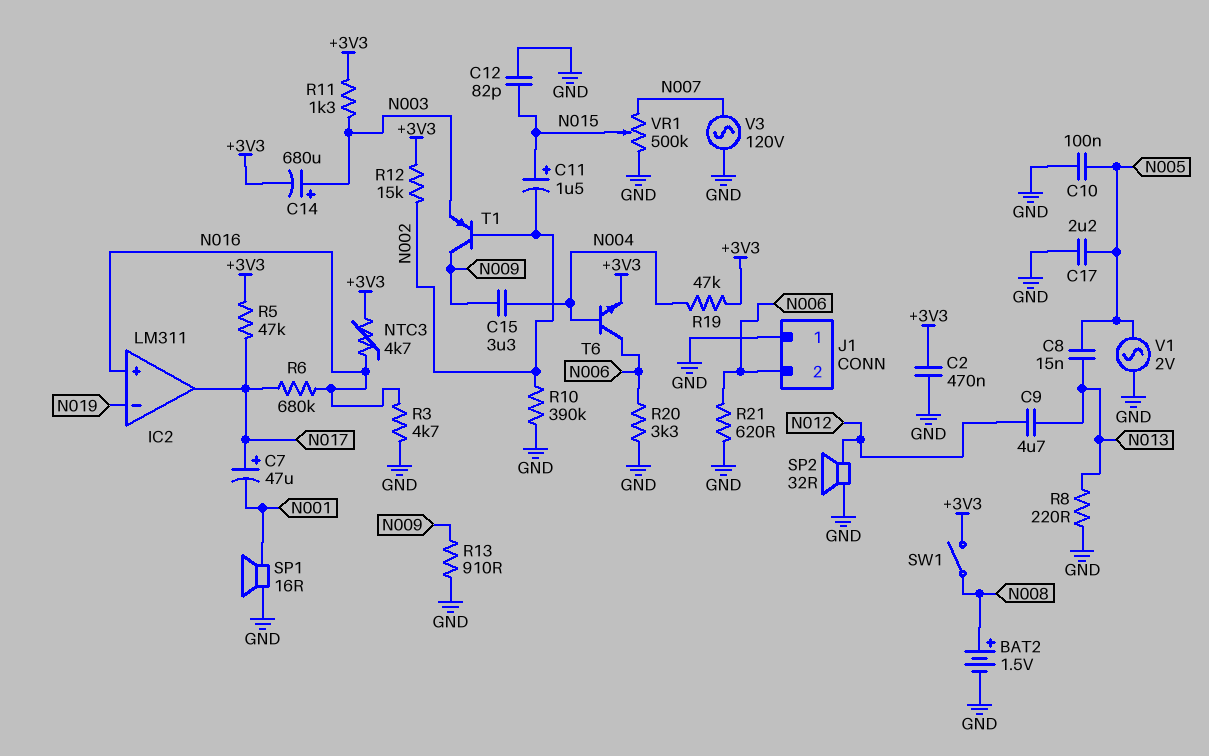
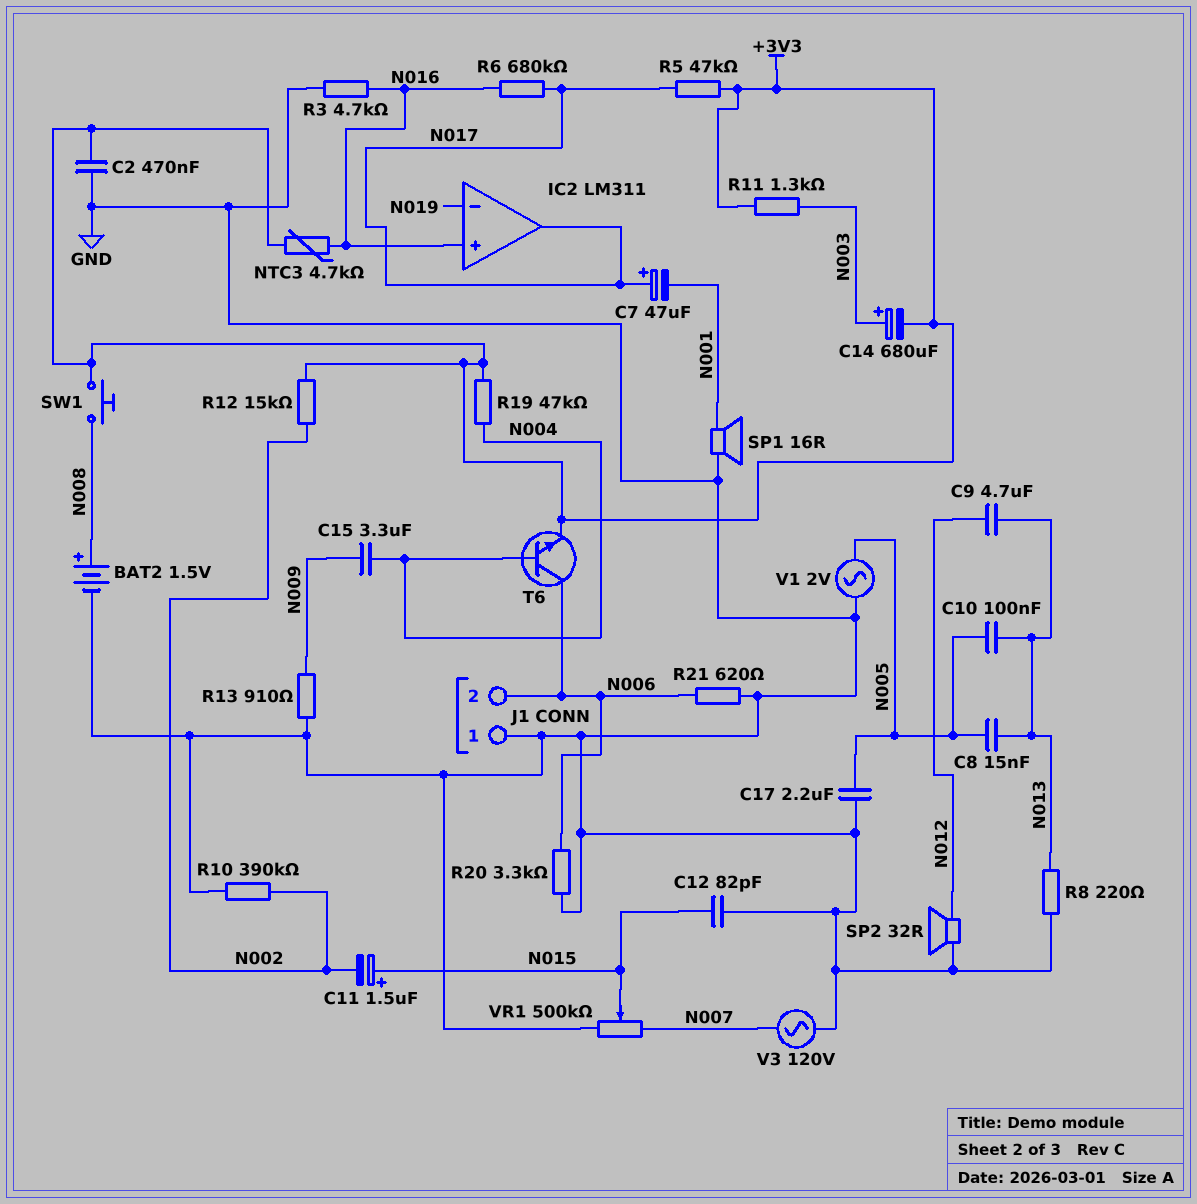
C10: 100nF (GND, N005) -> 100nF (N005, N013)
SW1: switch (+3V3, N008) -> button (+3V3, N008)
T1: PNP (B N002, C N009, E N003) -> none

